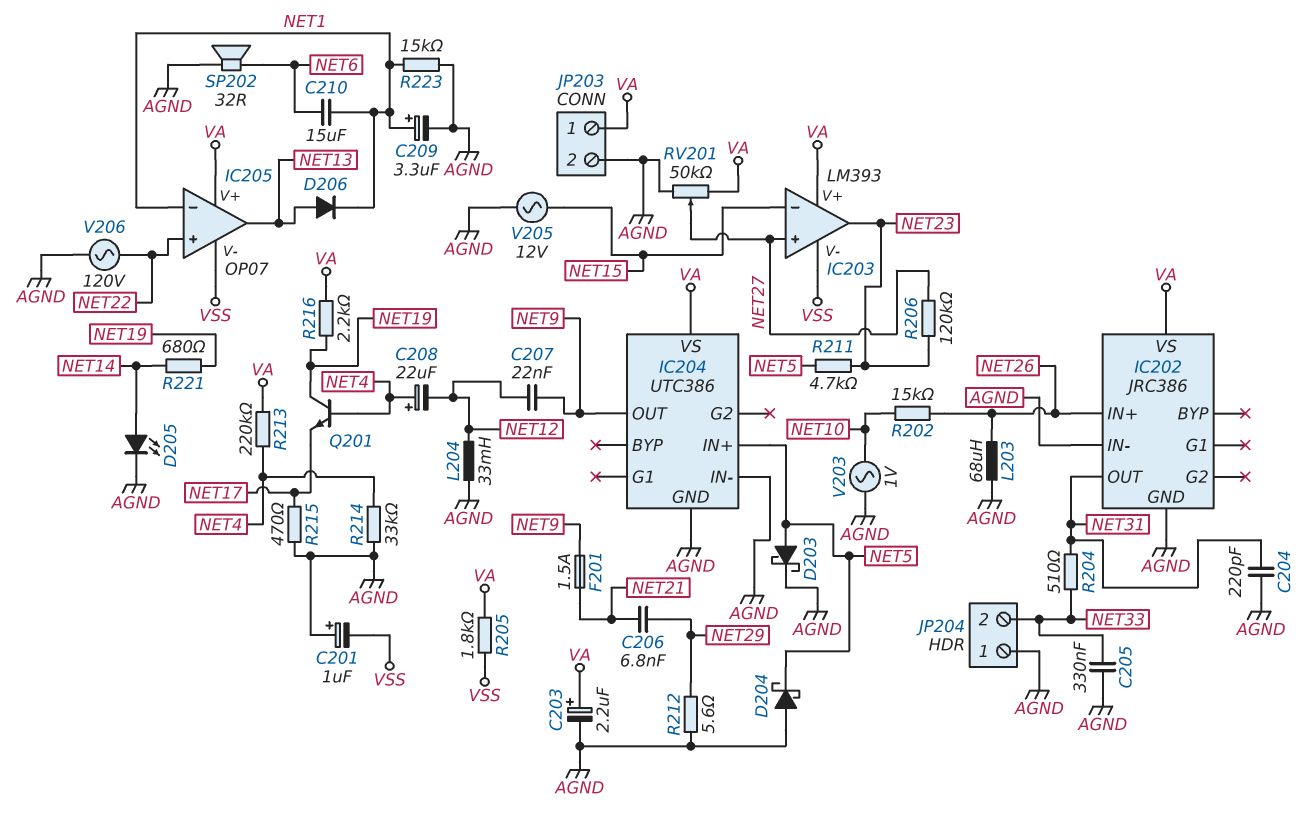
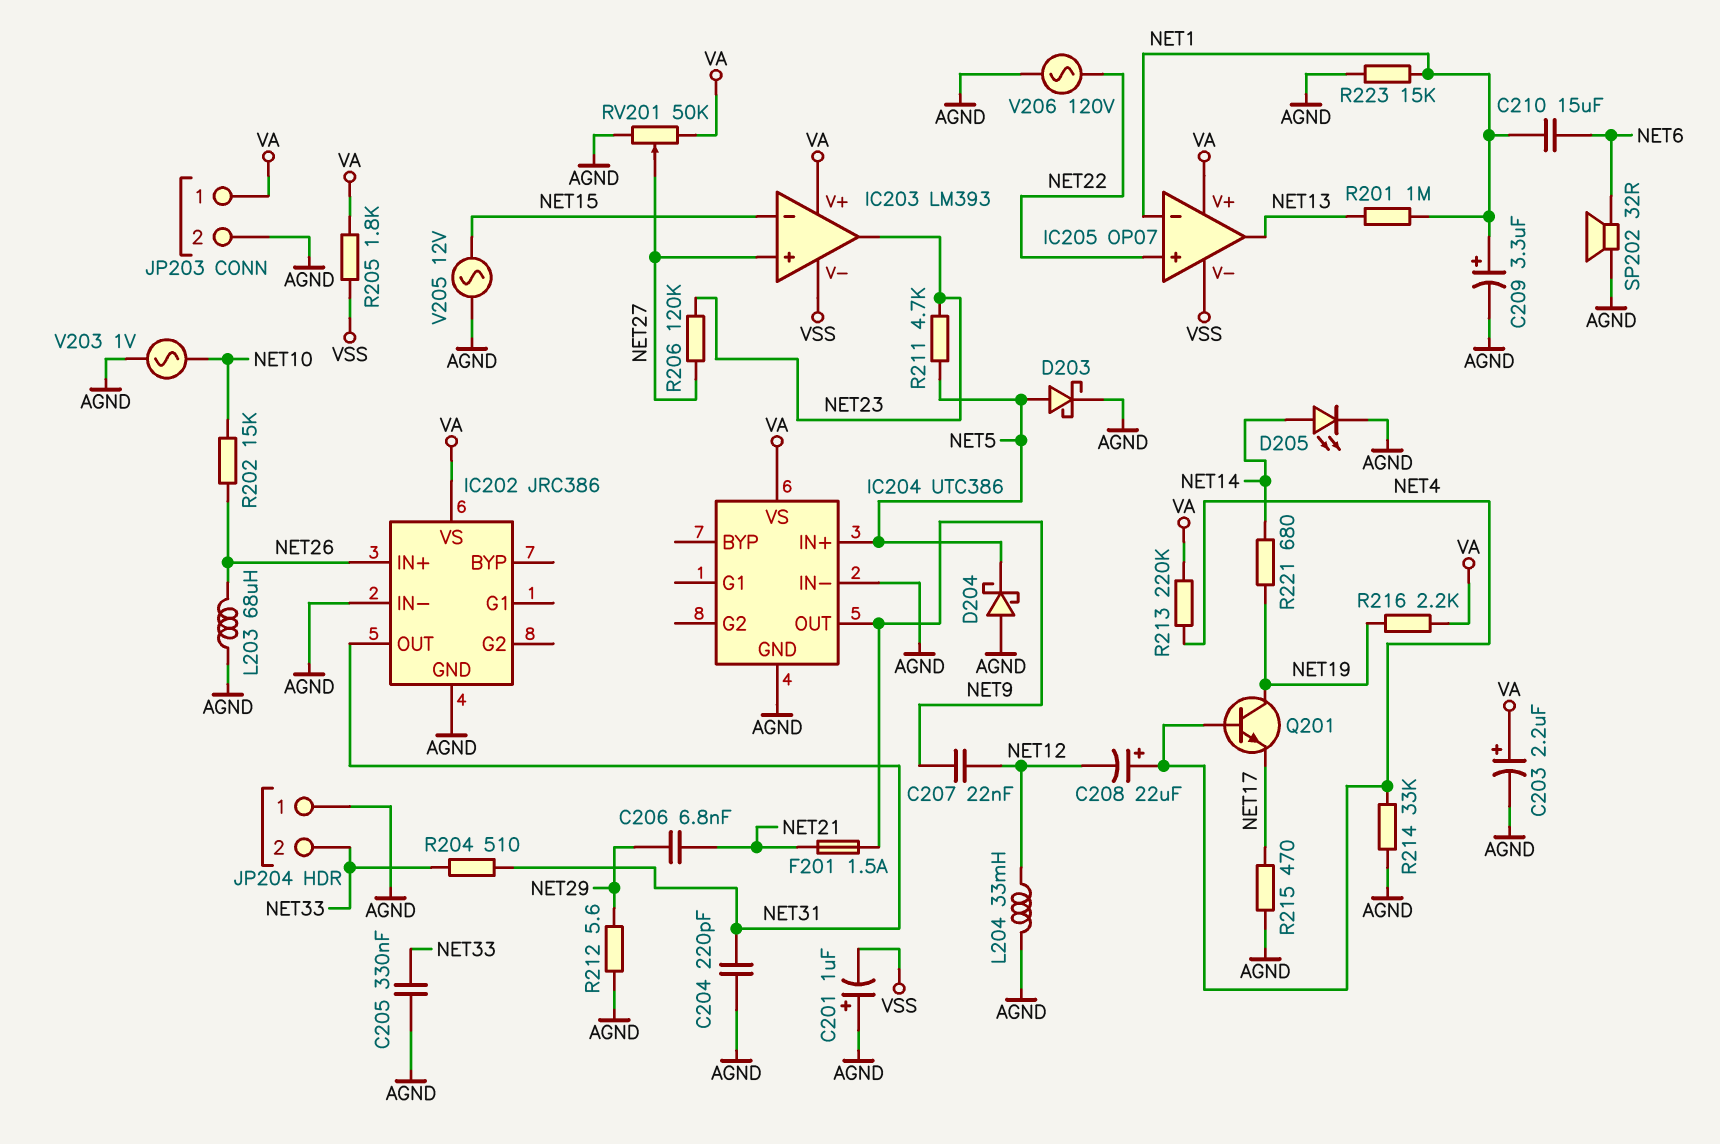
D206: diode (A NET13, K NET1) -> none
R201: none -> 1M (NET1, NET13)

